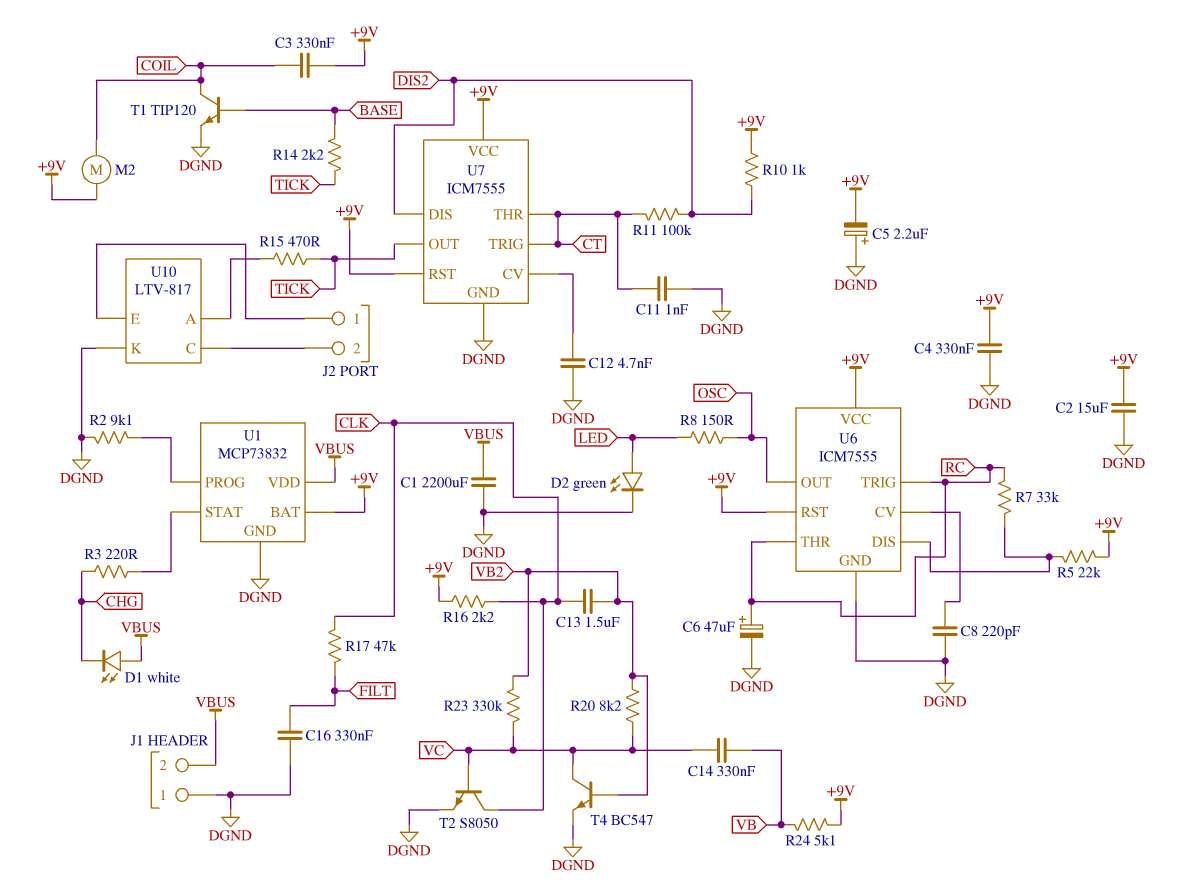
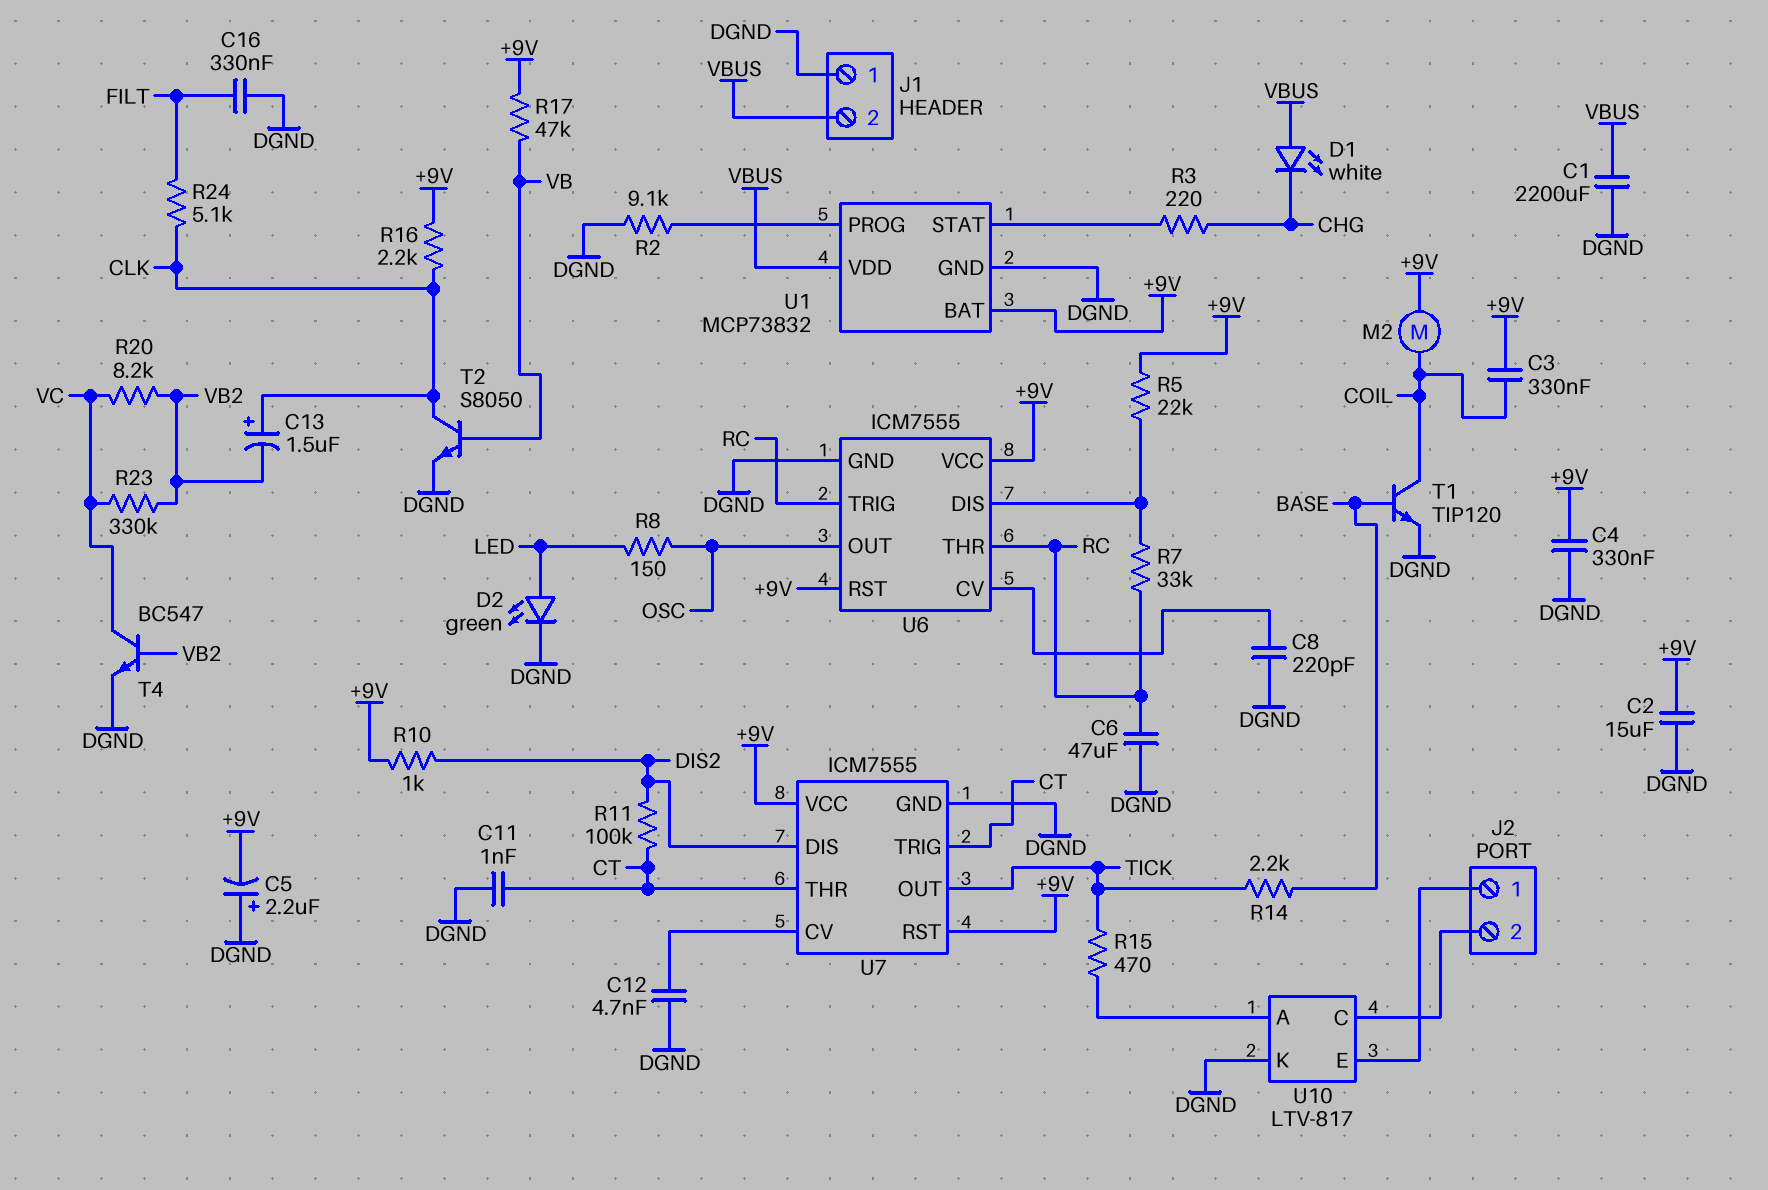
C6: 47uF (plus RC, minus DGND) -> 47uF (DGND, RC)
C13: 1.5uF (CLK, VB2) -> 1.5uF (plus CLK, minus VB2)
C14: 330nF (VB, VC) -> none
R17: 47k (CLK, FILT) -> 47k (+9V, VB)
R24: 5.1k (+9V, VB) -> 5.1k (CLK, FILT)
T2: NPN S8050 (B VC, C CLK, E DGND) -> NPN S8050 (B VB, C CLK, E DGND)

